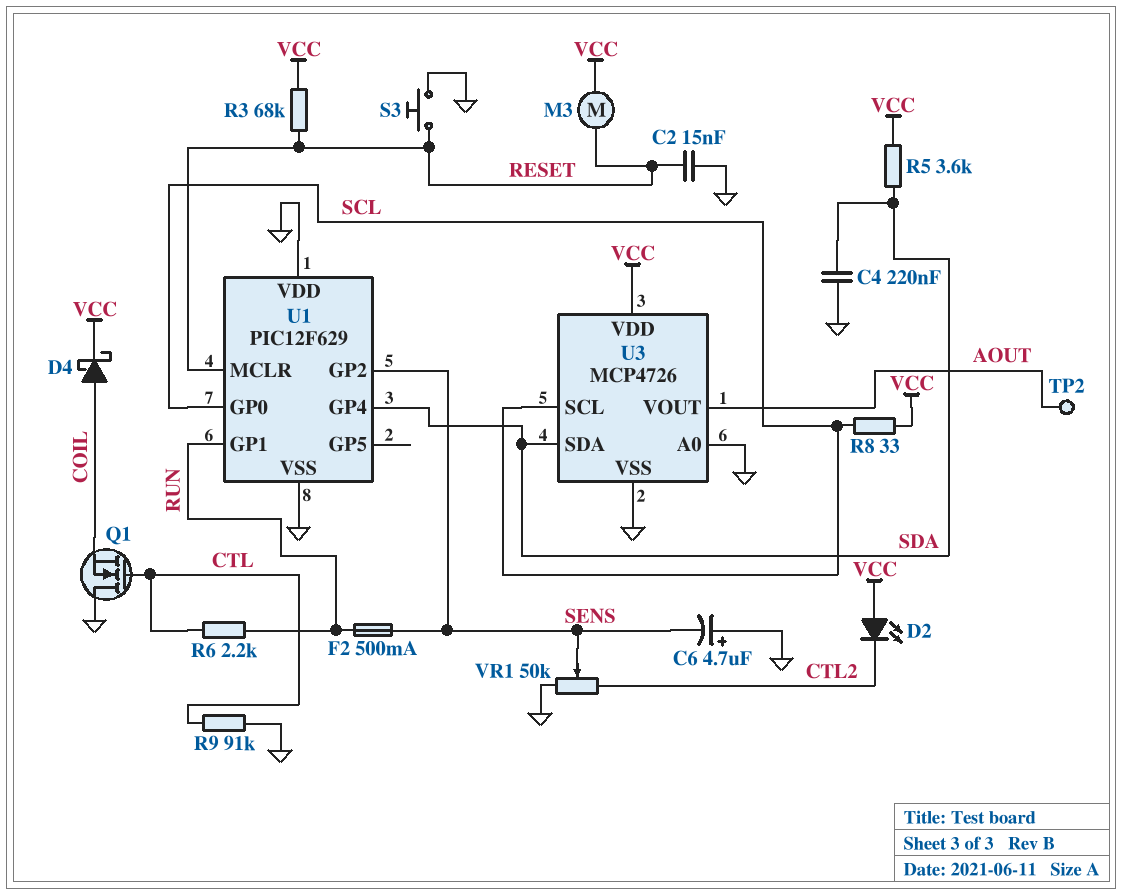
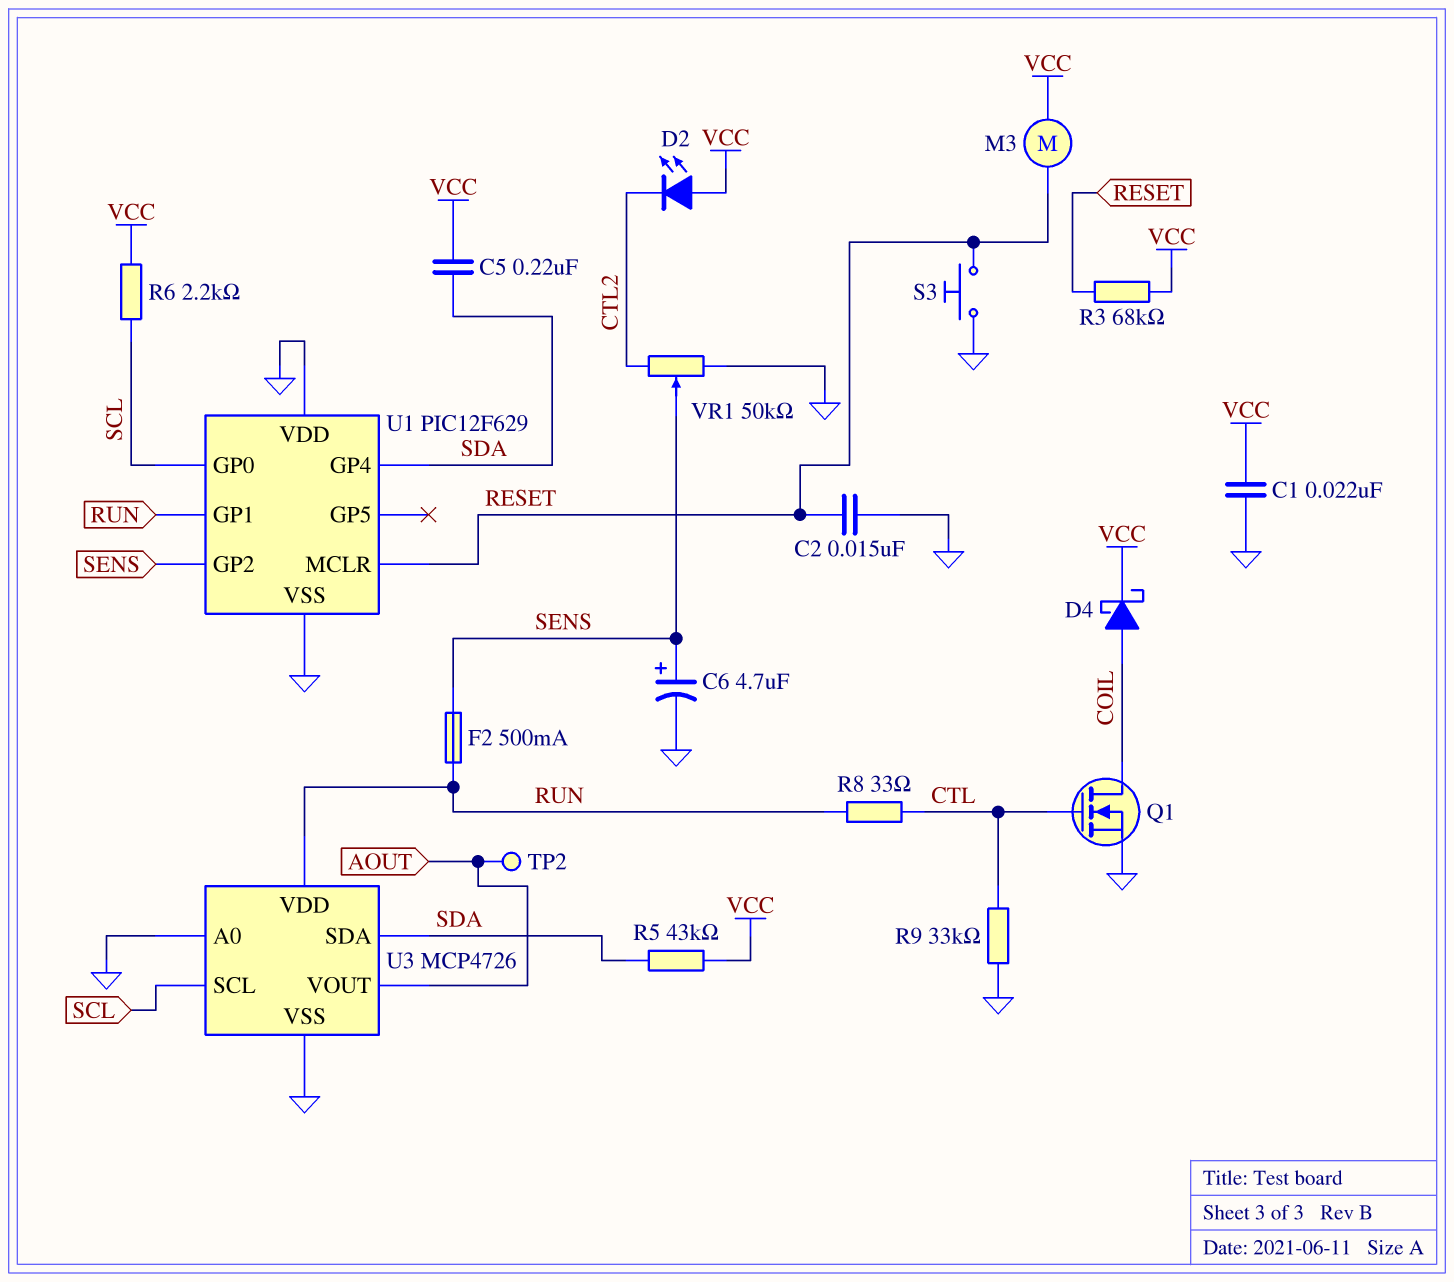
C1: none -> 22nF (GND, VCC)
C4: 220nF (GND, SDA) -> none
C5: none -> 220nF (SDA, VCC)
C6: 4.7uF (plus GND, minus SENS) -> 4.7uF (plus SENS, minus GND)
Q1: NMOS (G CTL, D GND, S COIL) -> NMOS (G CTL, D COIL, S GND)
R5: 3.6k (SDA, VCC) -> 43k (SDA, VCC)
R6: 2.2k (CTL, RUN) -> 2.2k (SCL, VCC)
R8: 33 (SCL, VCC) -> 33 (CTL, RUN)
R9: 91k (CTL, GND) -> 33k (CTL, GND)
U3 pin VDD: VCC -> RUN

